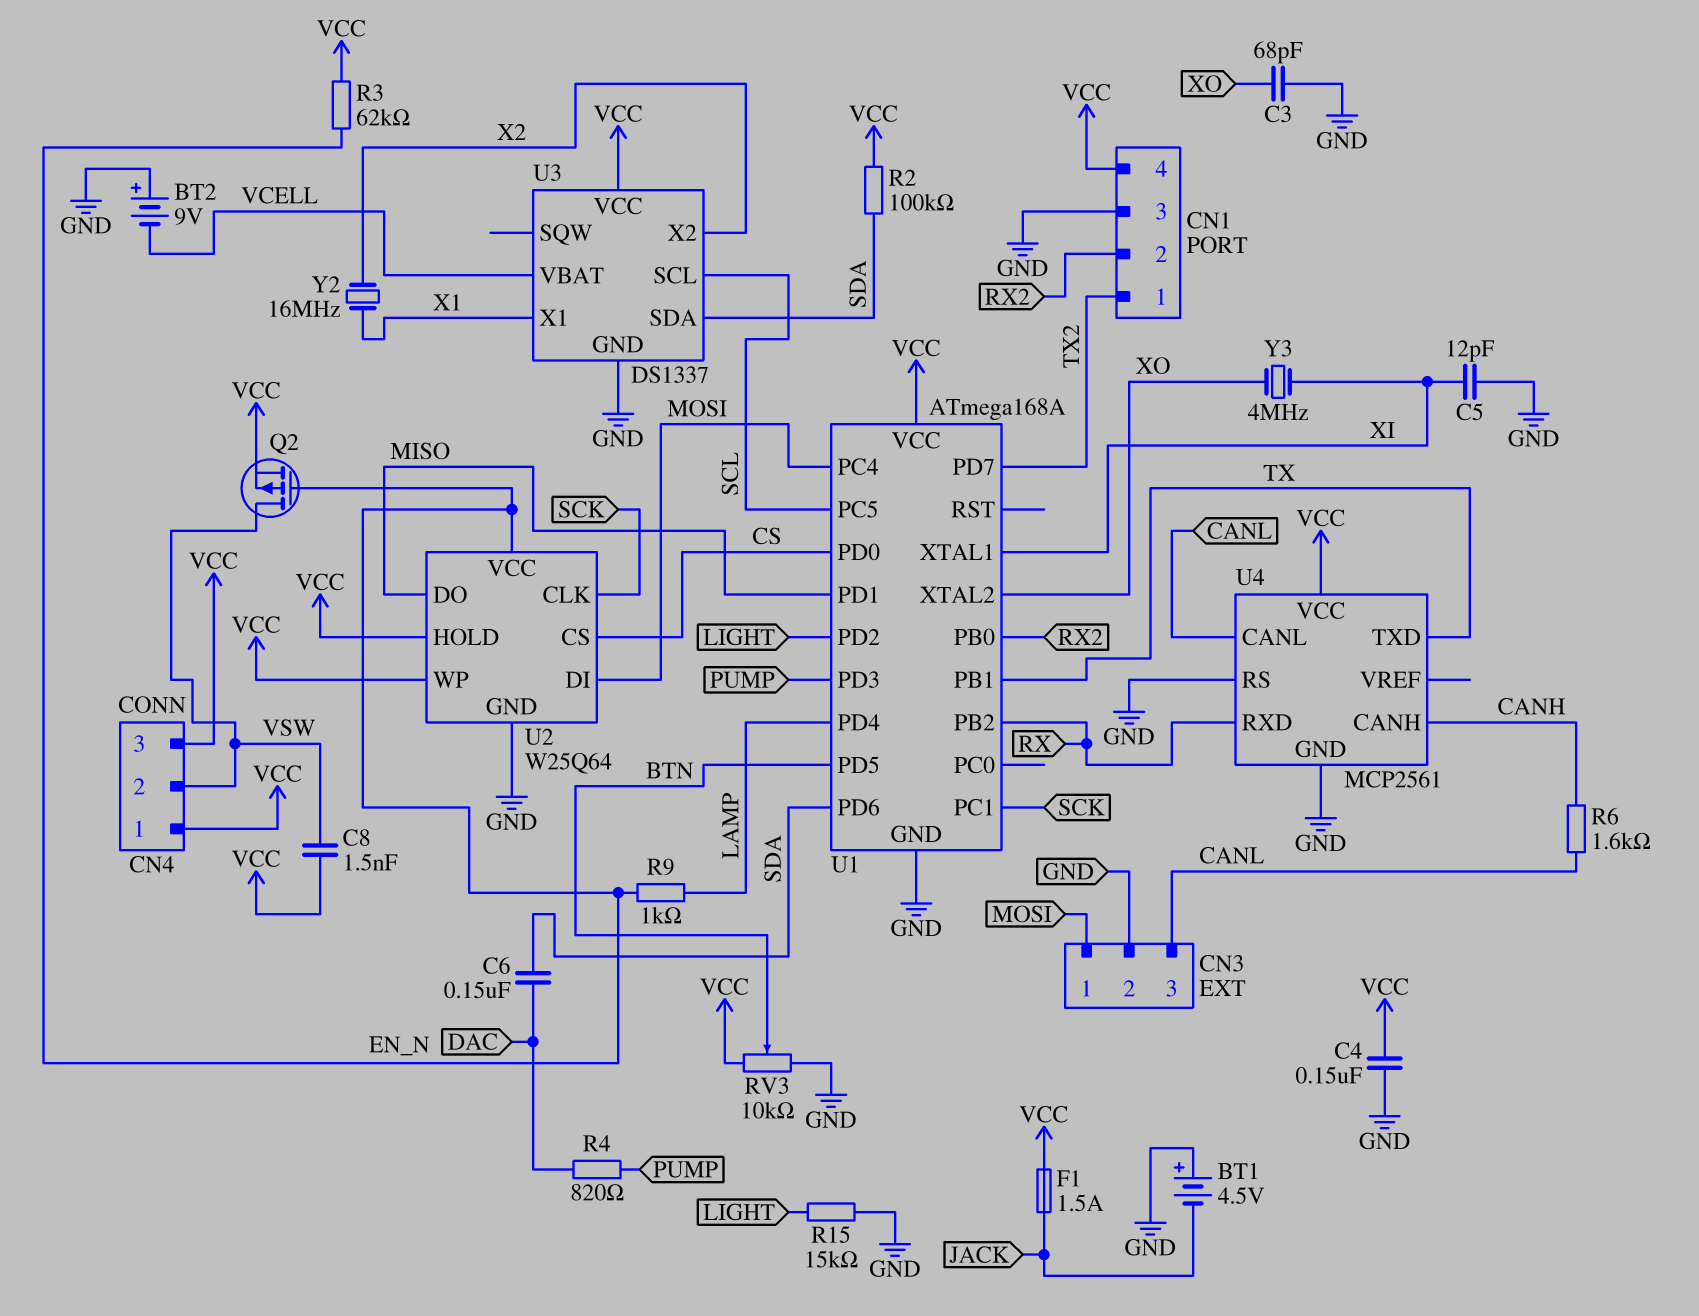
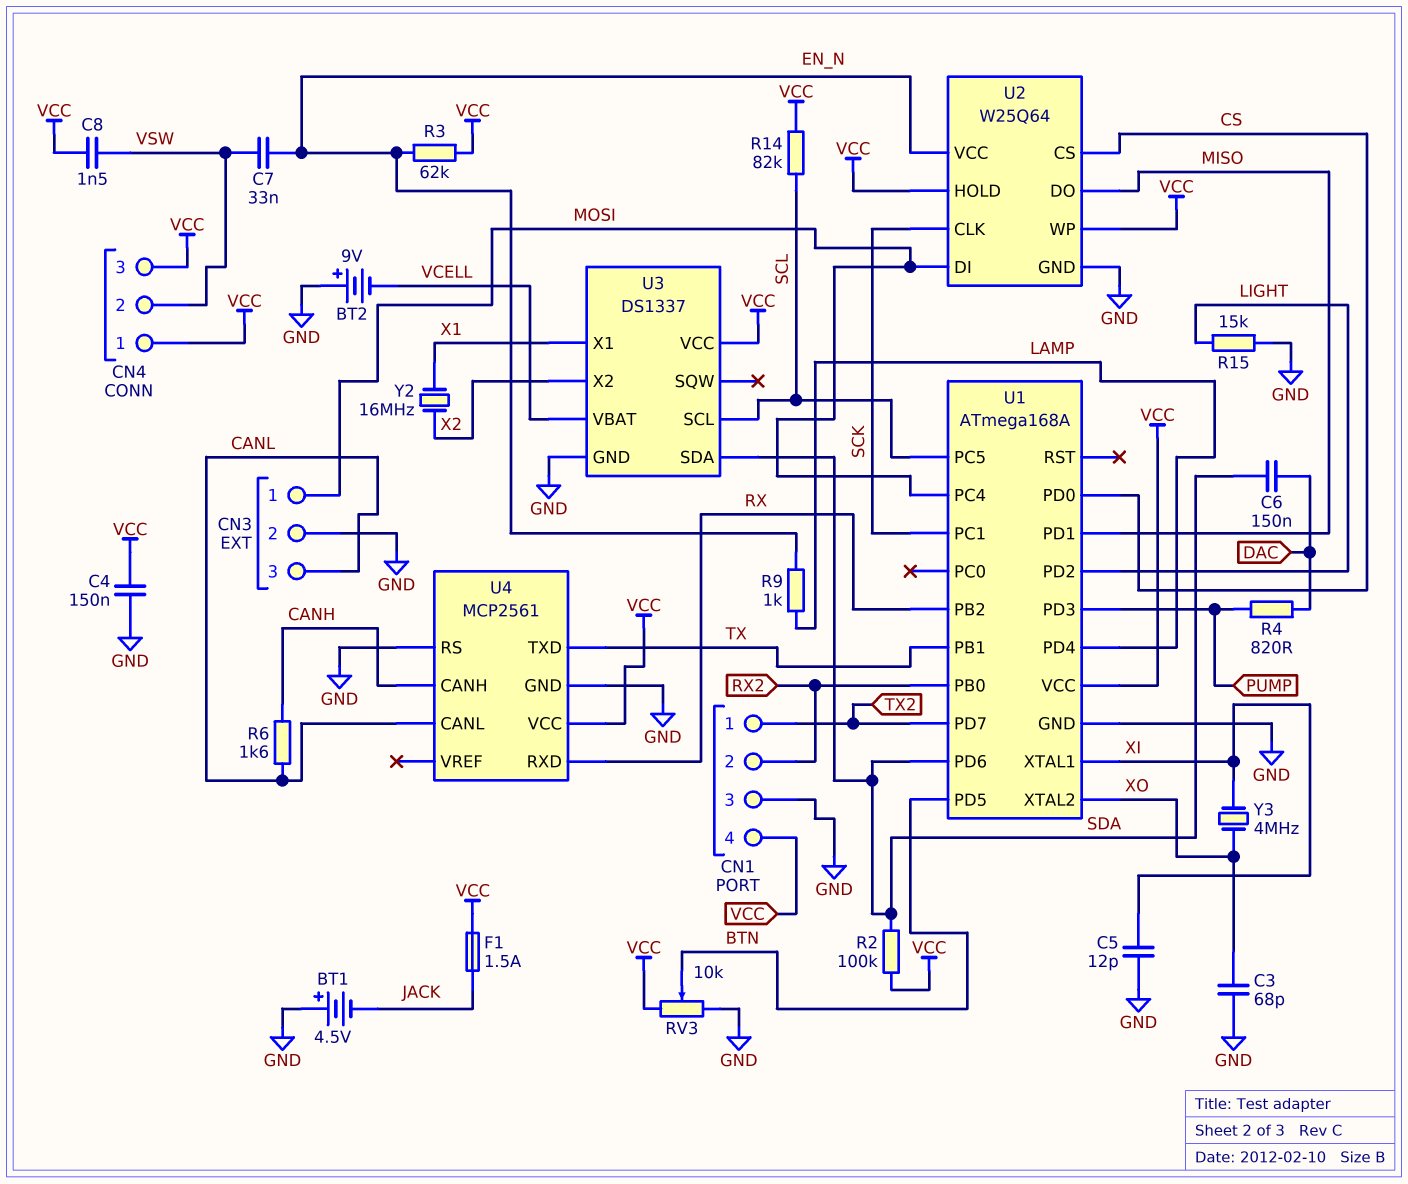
C7: none -> 33nF (EN_N, VSW)
Q2: PMOS (G EN_N, D VSW, S VCC) -> none
R14: none -> 82k (SCL, VCC)

